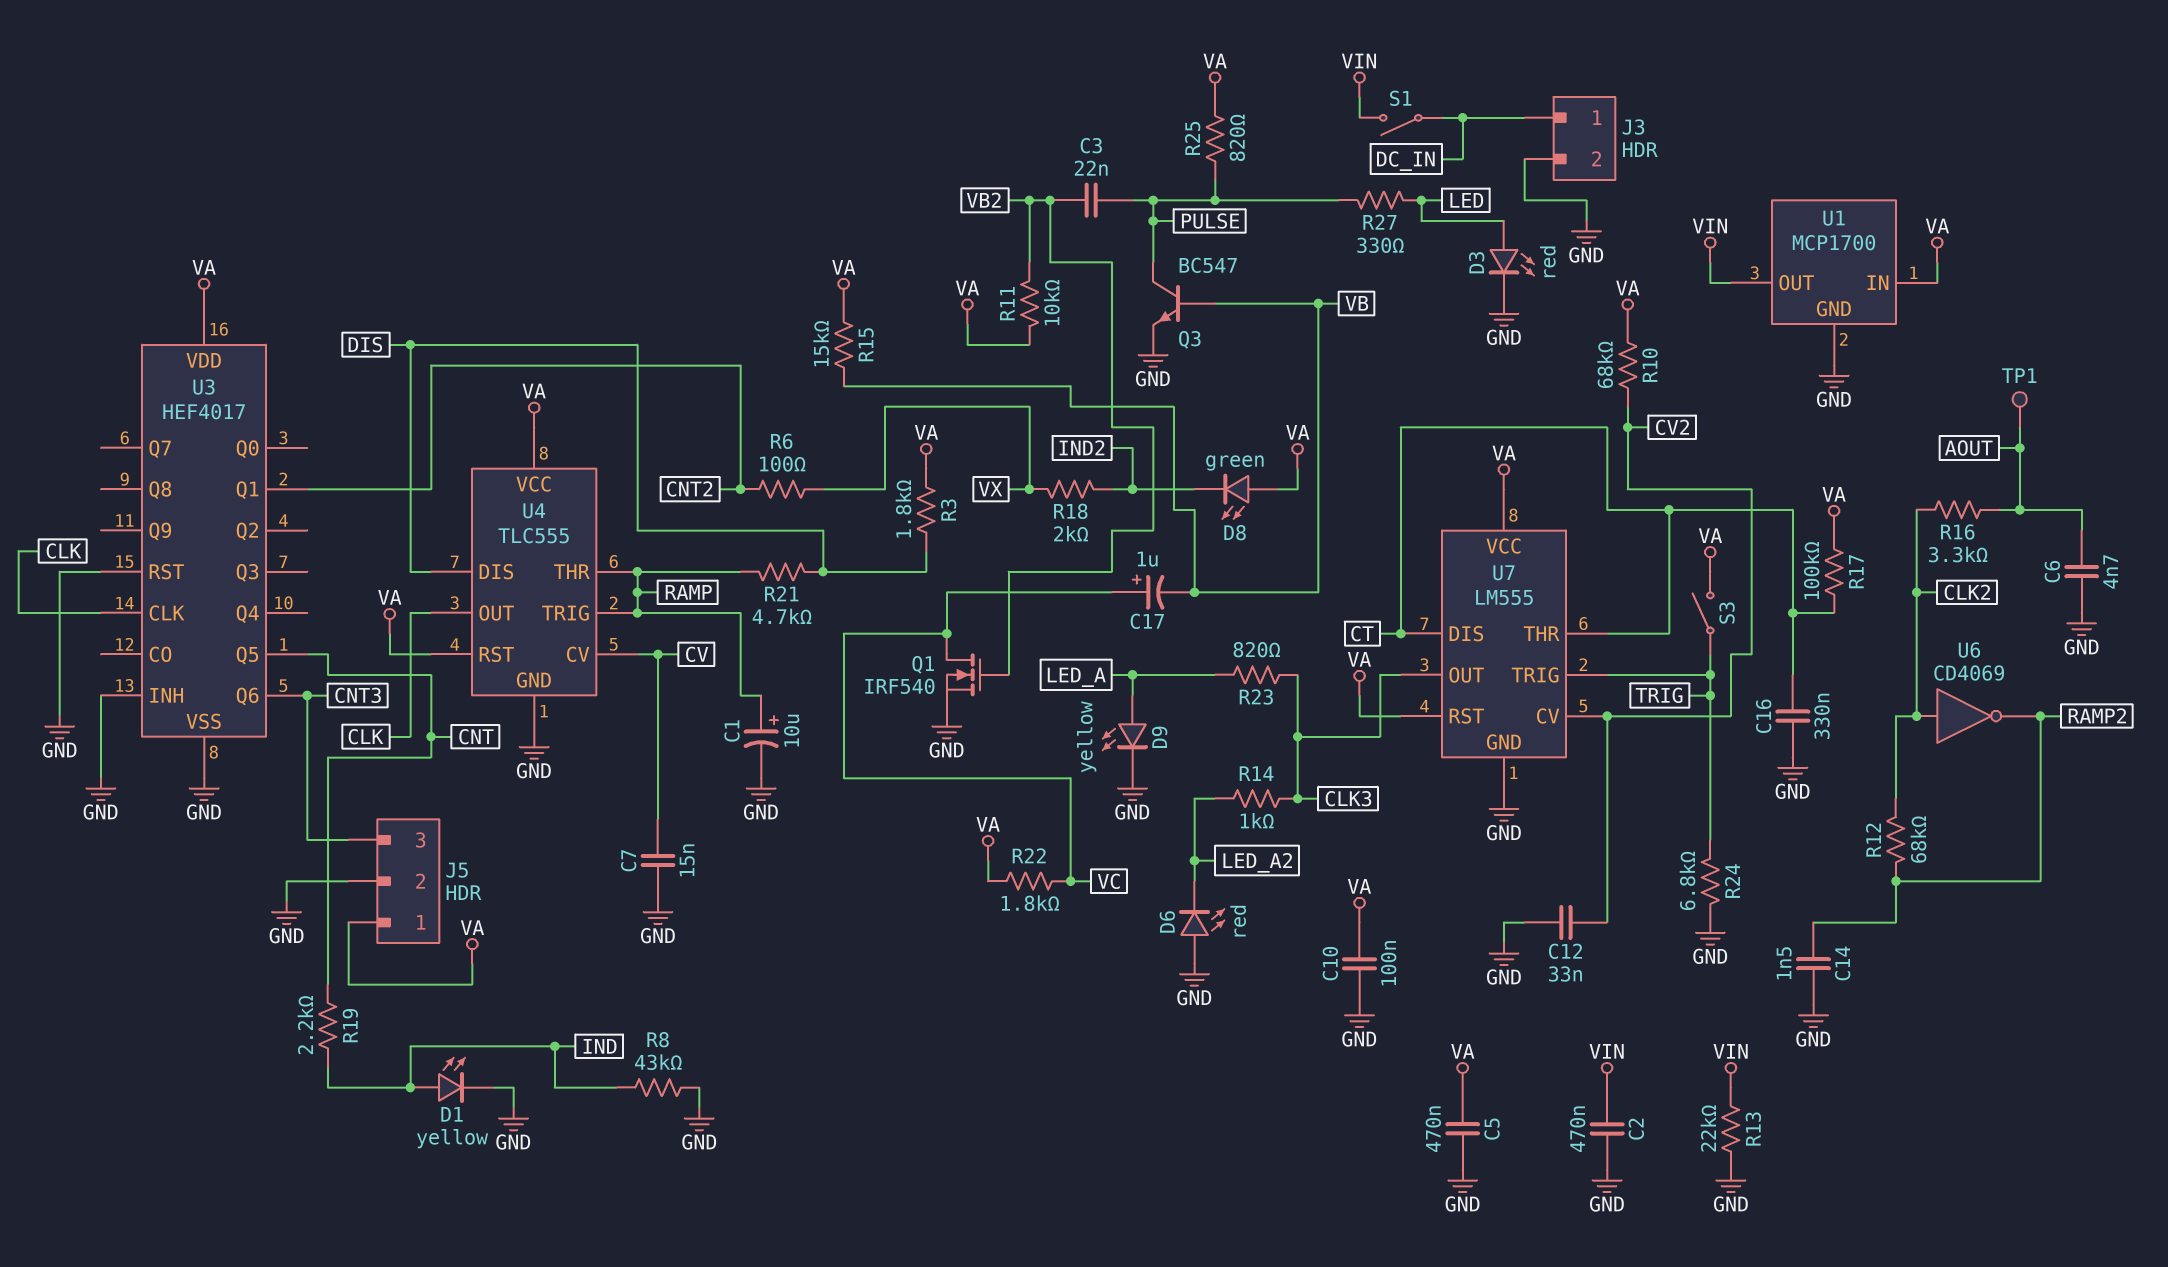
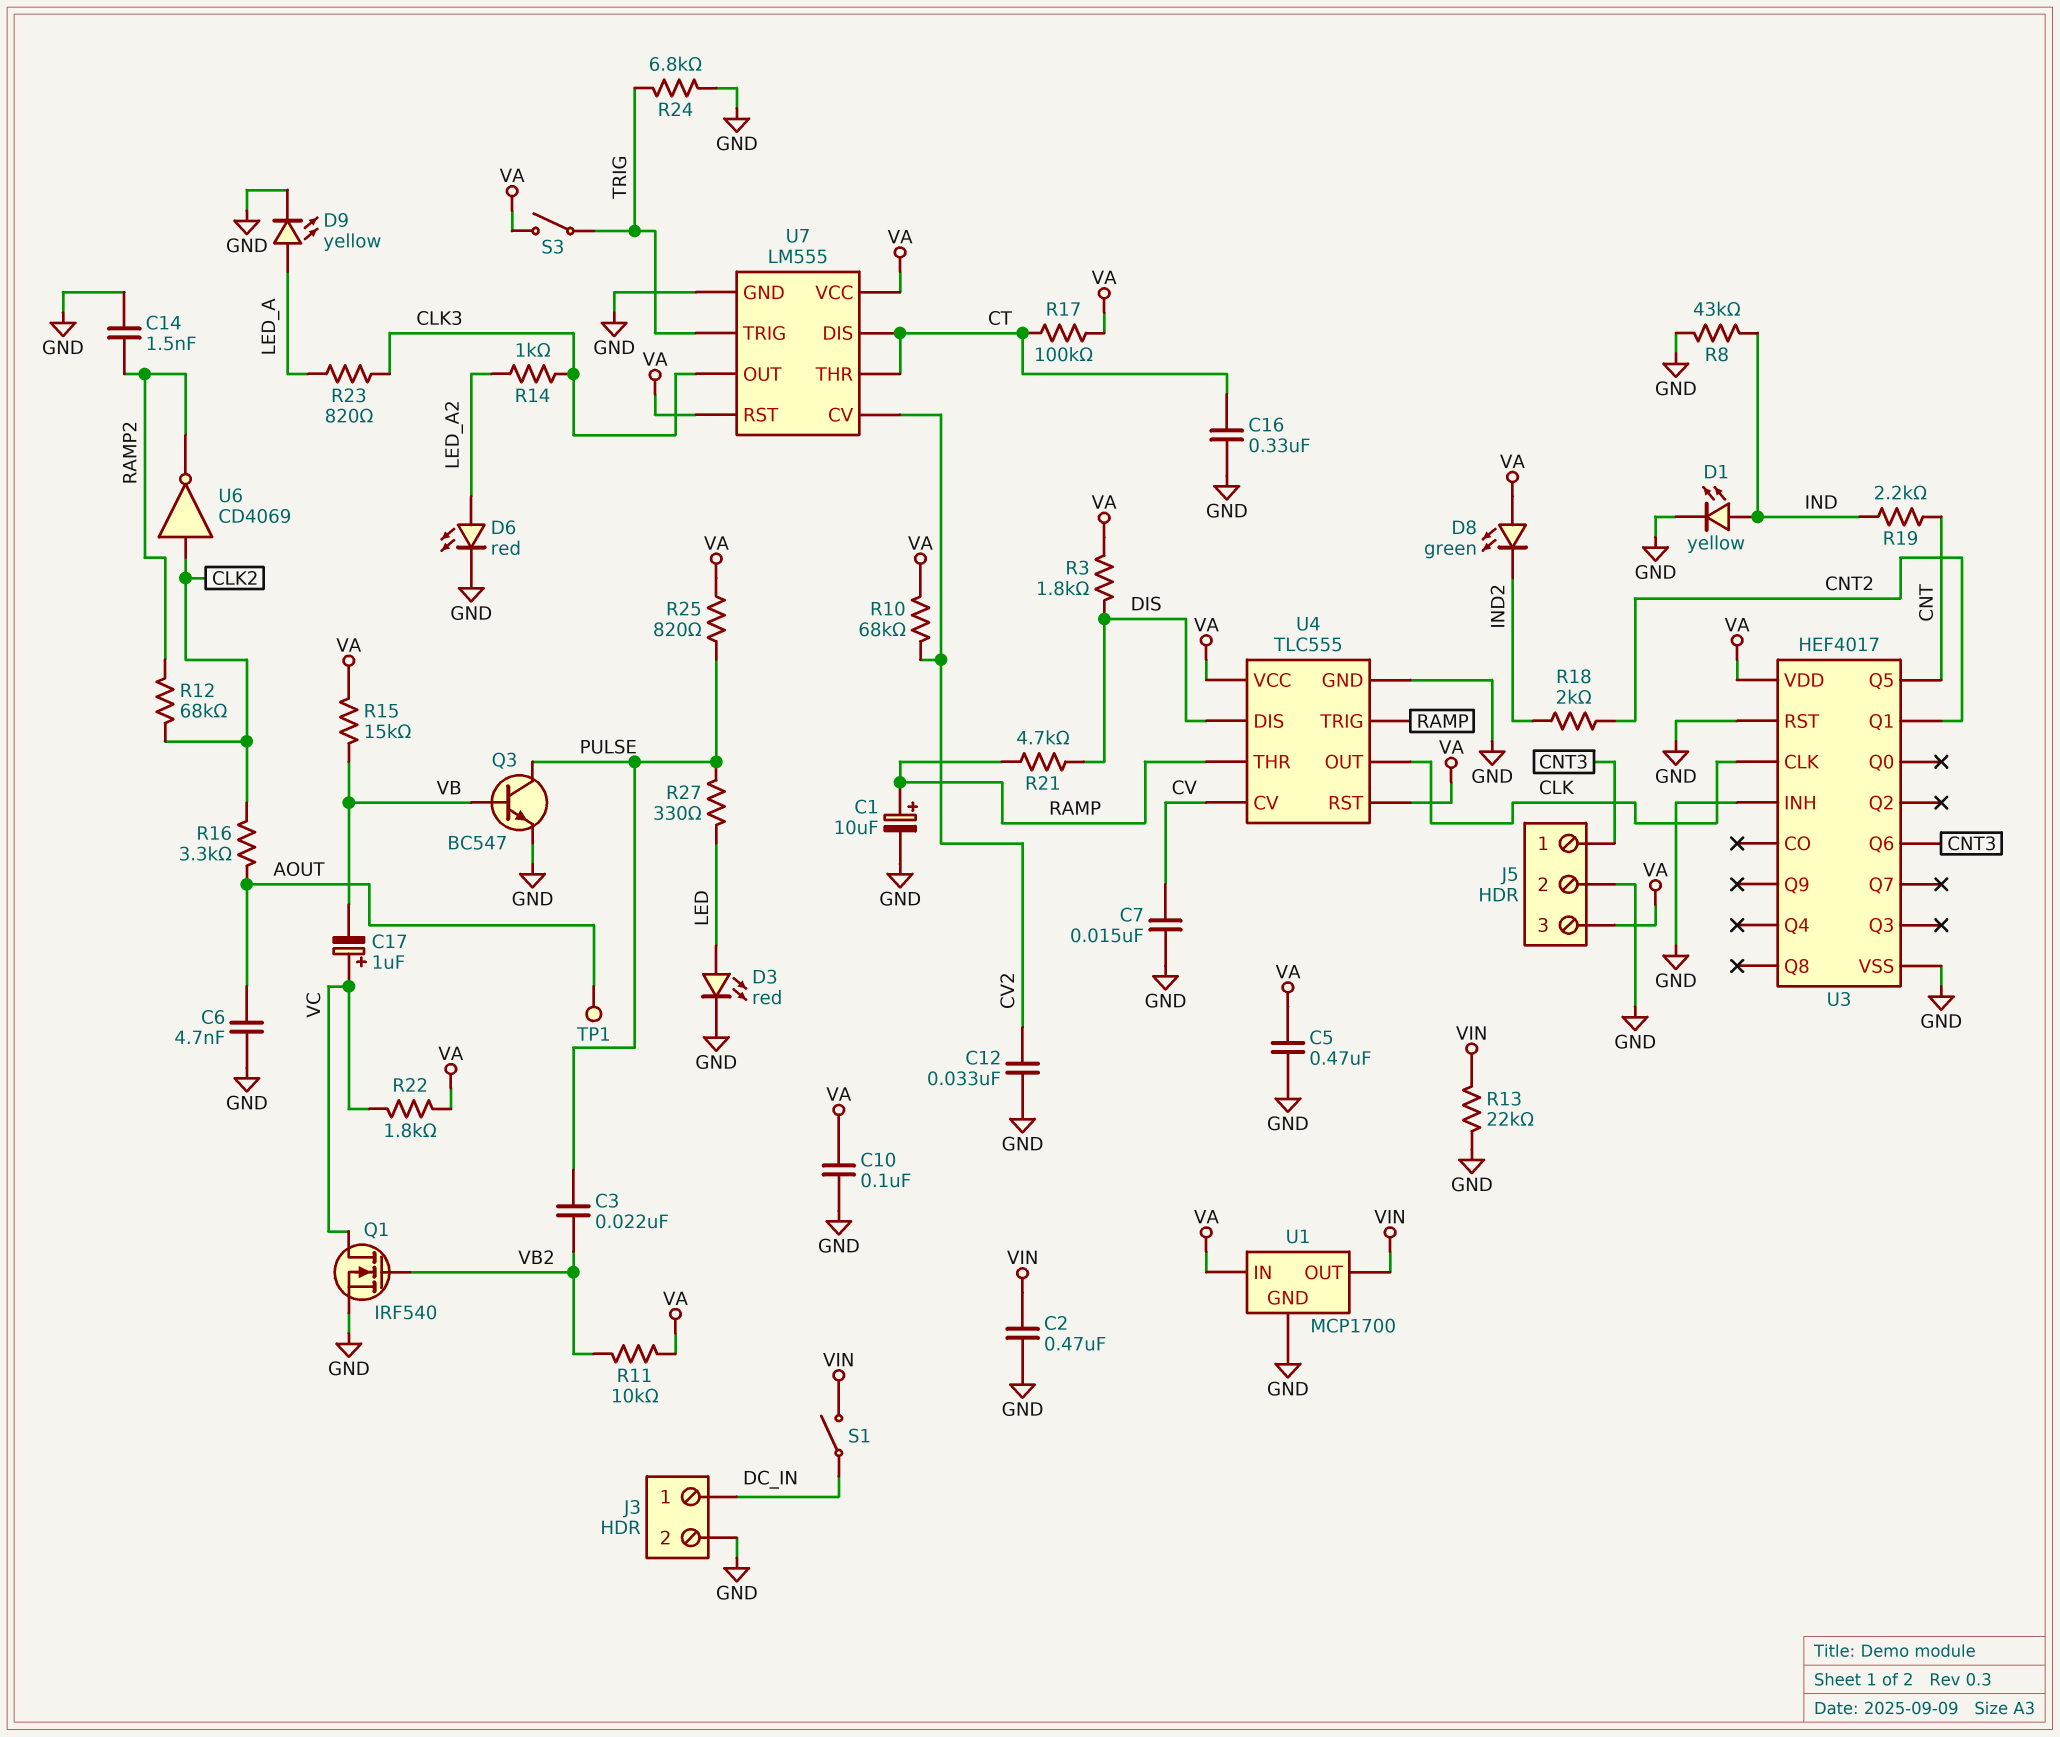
D6: LED red (A GND, K LED_A2) -> LED red (A LED_A2, K GND)
J5 pin 1: VA -> CNT3
J5 pin 3: CNT3 -> VA
R6: 100 (CNT2, VX) -> none
R18: 2k (IND2, VX) -> 2k (CNT2, IND2)

